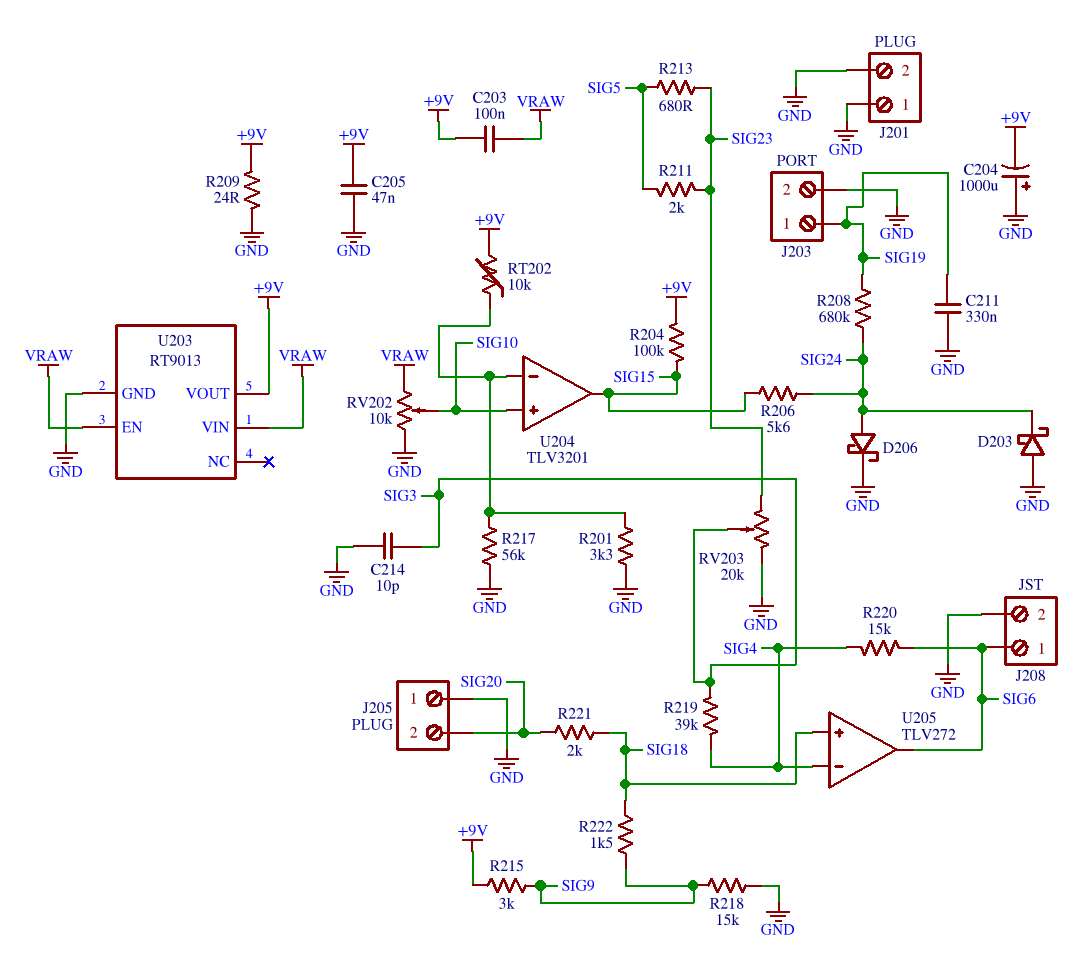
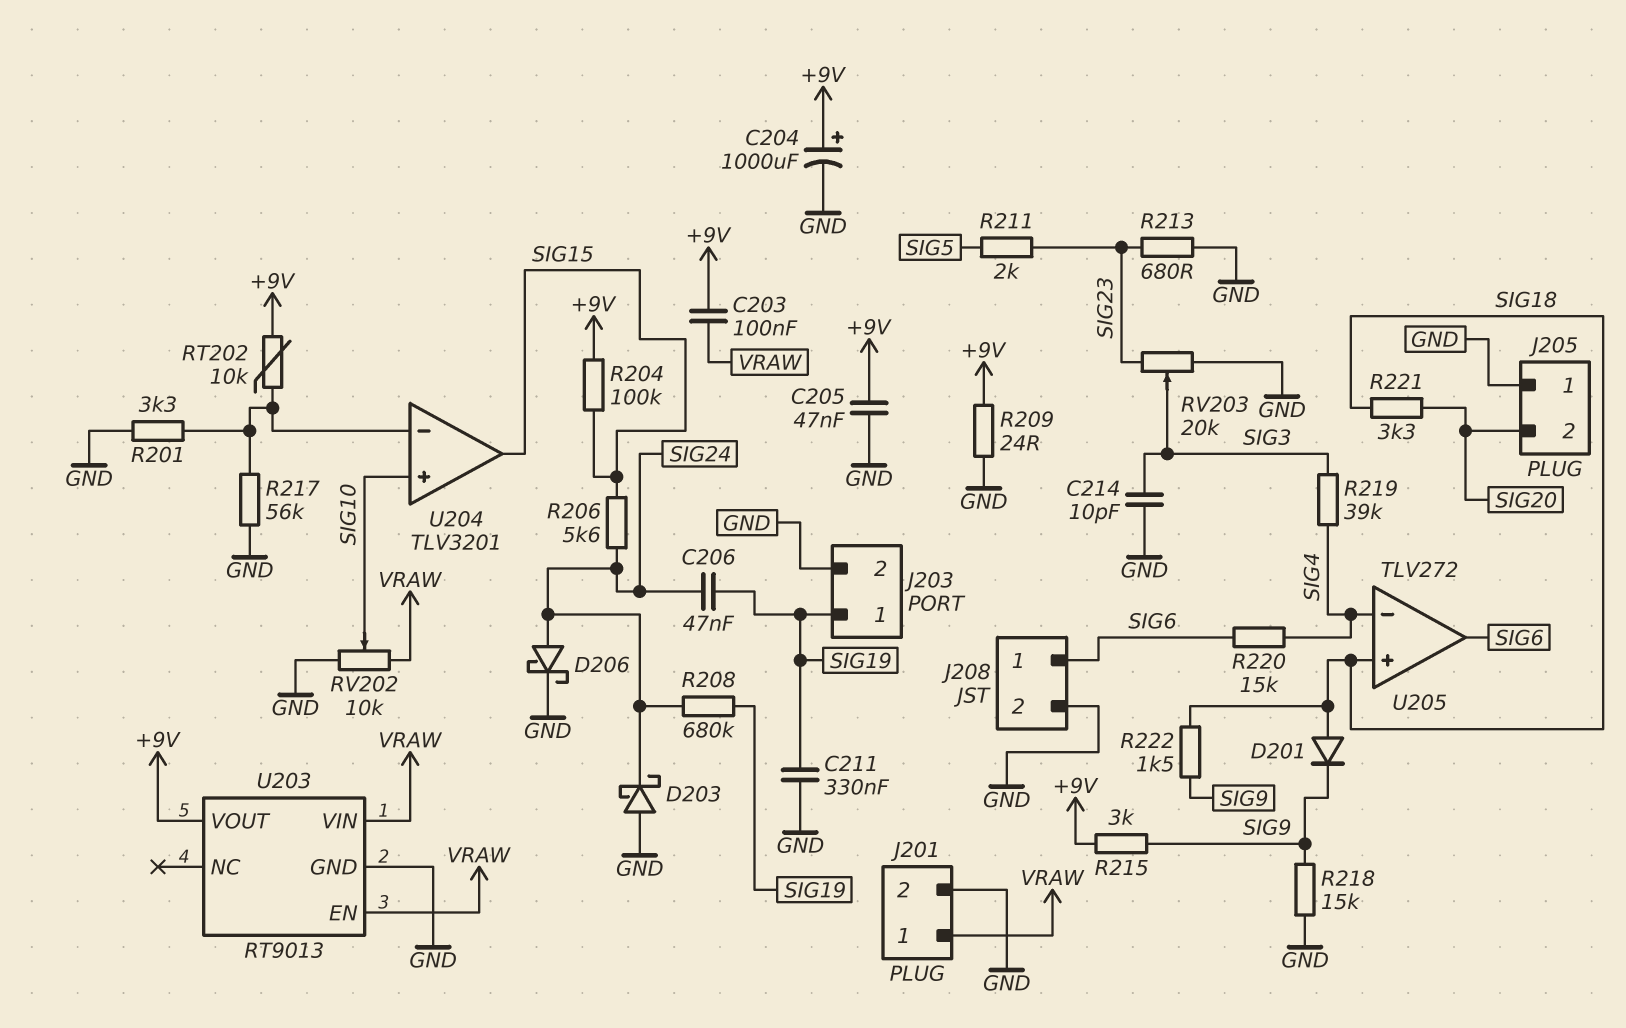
C204: 1000uF (plus GND, minus +9V) -> 1000uF (plus +9V, minus GND)
C206: none -> 47nF (SIG19, SIG24)
D201: none -> diode (A SIG18, K SIG9)
J201 pin 1: GND -> VRAW
R213: 680 (SIG5, SIG23) -> 680 (GND, SIG23)
R221: 2k (SIG18, SIG20) -> 3.3k (SIG18, SIG20)

